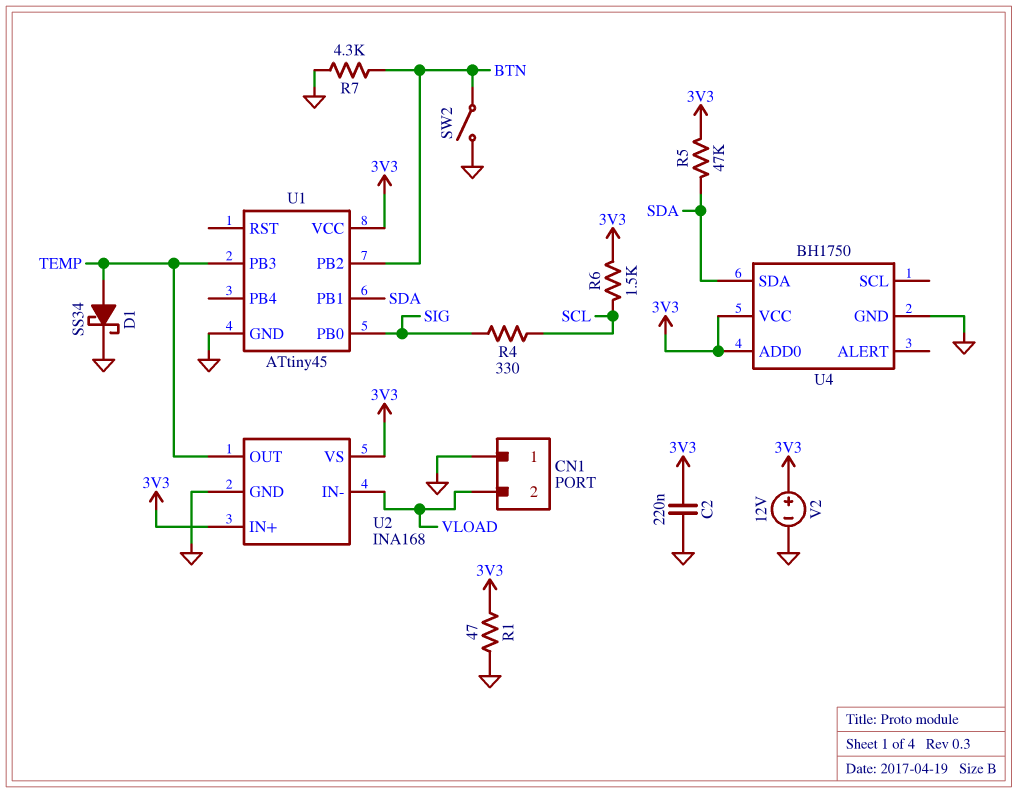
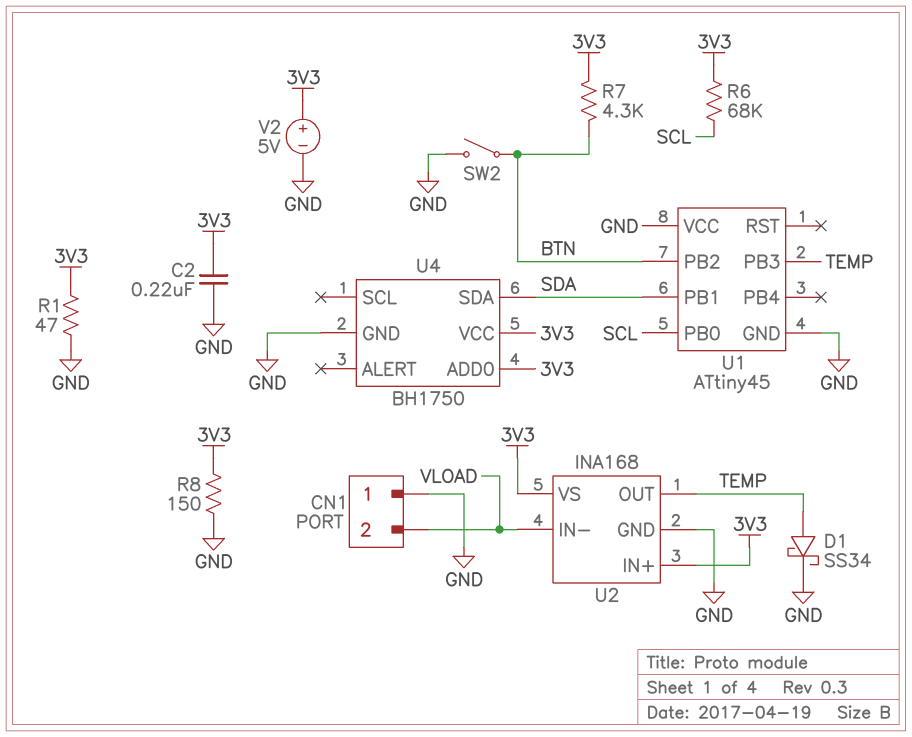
R4: 330 (SCL, SIG) -> none
R5: 47k (3V3, SDA) -> none
R6: 1.5k (3V3, SCL) -> 68k (3V3, SCL)
R7: 4.3k (BTN, GND) -> 4.3k (3V3, BTN)
R8: none -> 150 (3V3, GND)
U1 pin PB0: SIG -> SCL
U1 pin VCC: 3V3 -> GND
V2: 12V (plus 3V3, minus GND) -> 5V (plus 3V3, minus GND)

